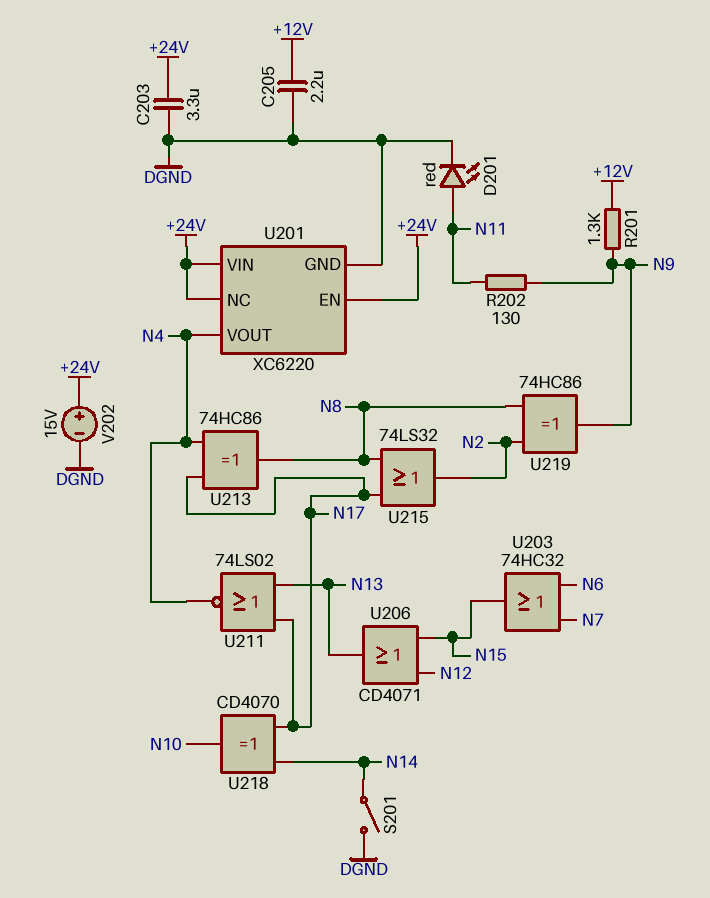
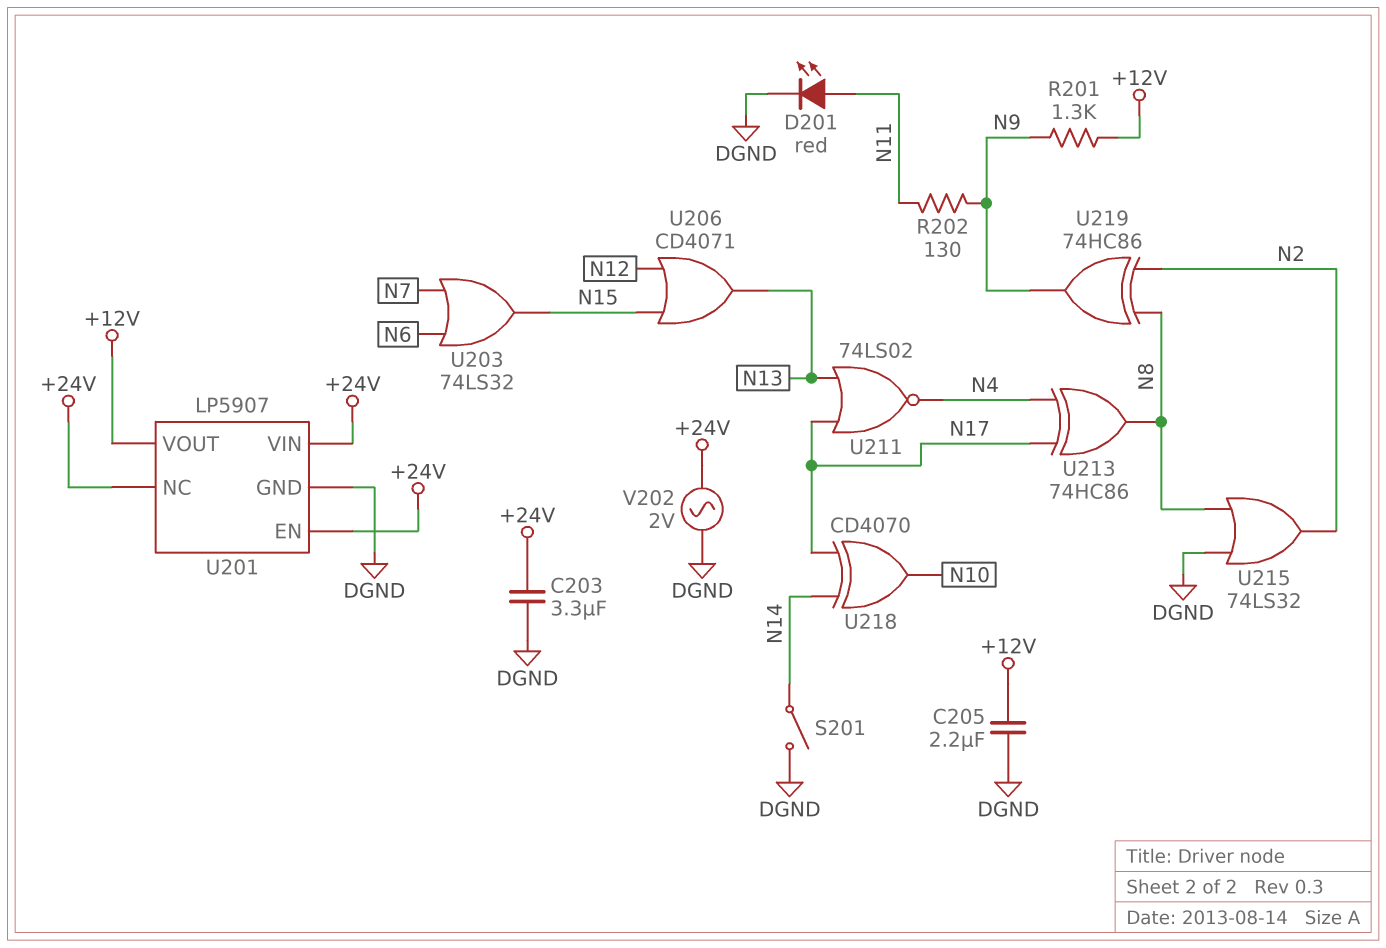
U201: XC6220 -> LP5907
U201 pin VOUT: N4 -> +12V
U203: OR 74HC32 (in N6, in N7, out N15) -> OR 74LS32 (in N6, in N7, out N15)
U215: OR 74LS32 (in N8, in N17, out N2) -> OR 74LS32 (in DGND, in N8, out N2)
V202: 15V (plus +24V, minus DGND) -> AC 2V (+24V, DGND)

